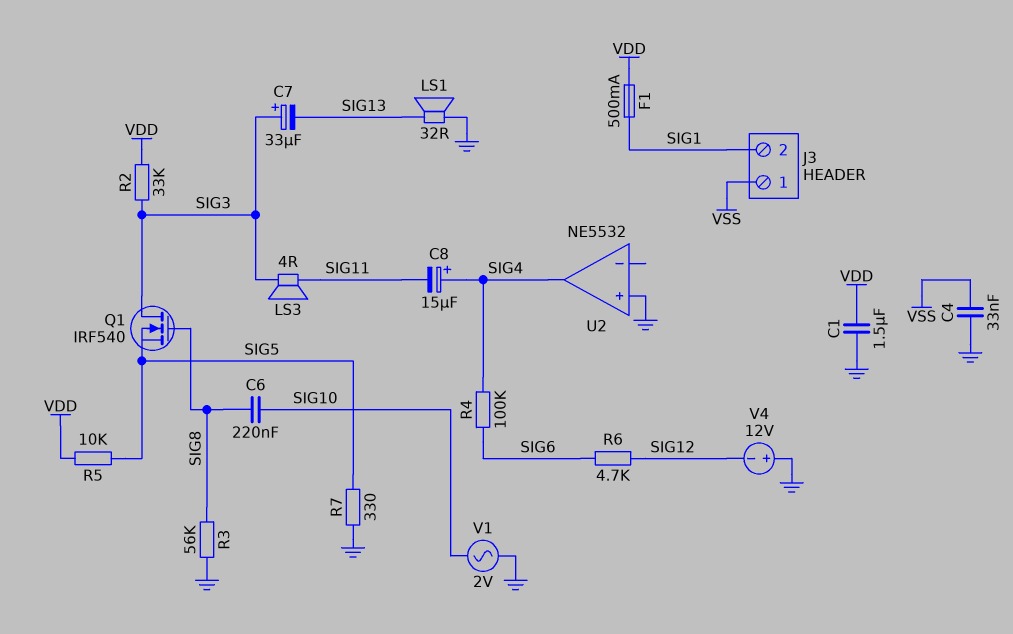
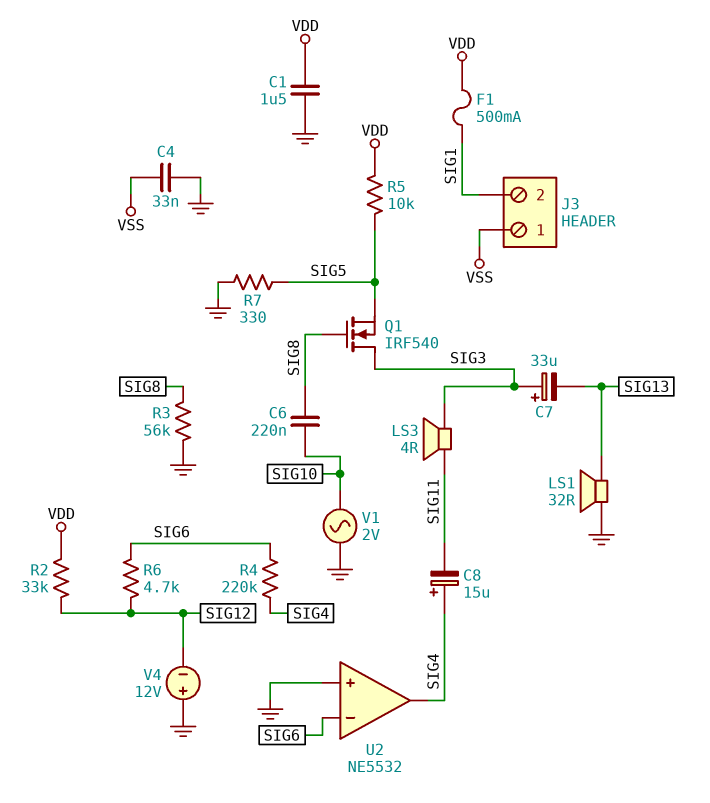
R2: 33k (SIG3, VDD) -> 33k (SIG12, VDD)
R4: 100k (SIG4, SIG6) -> 220k (SIG4, SIG6)
U2 pin in-: none -> SIG6

